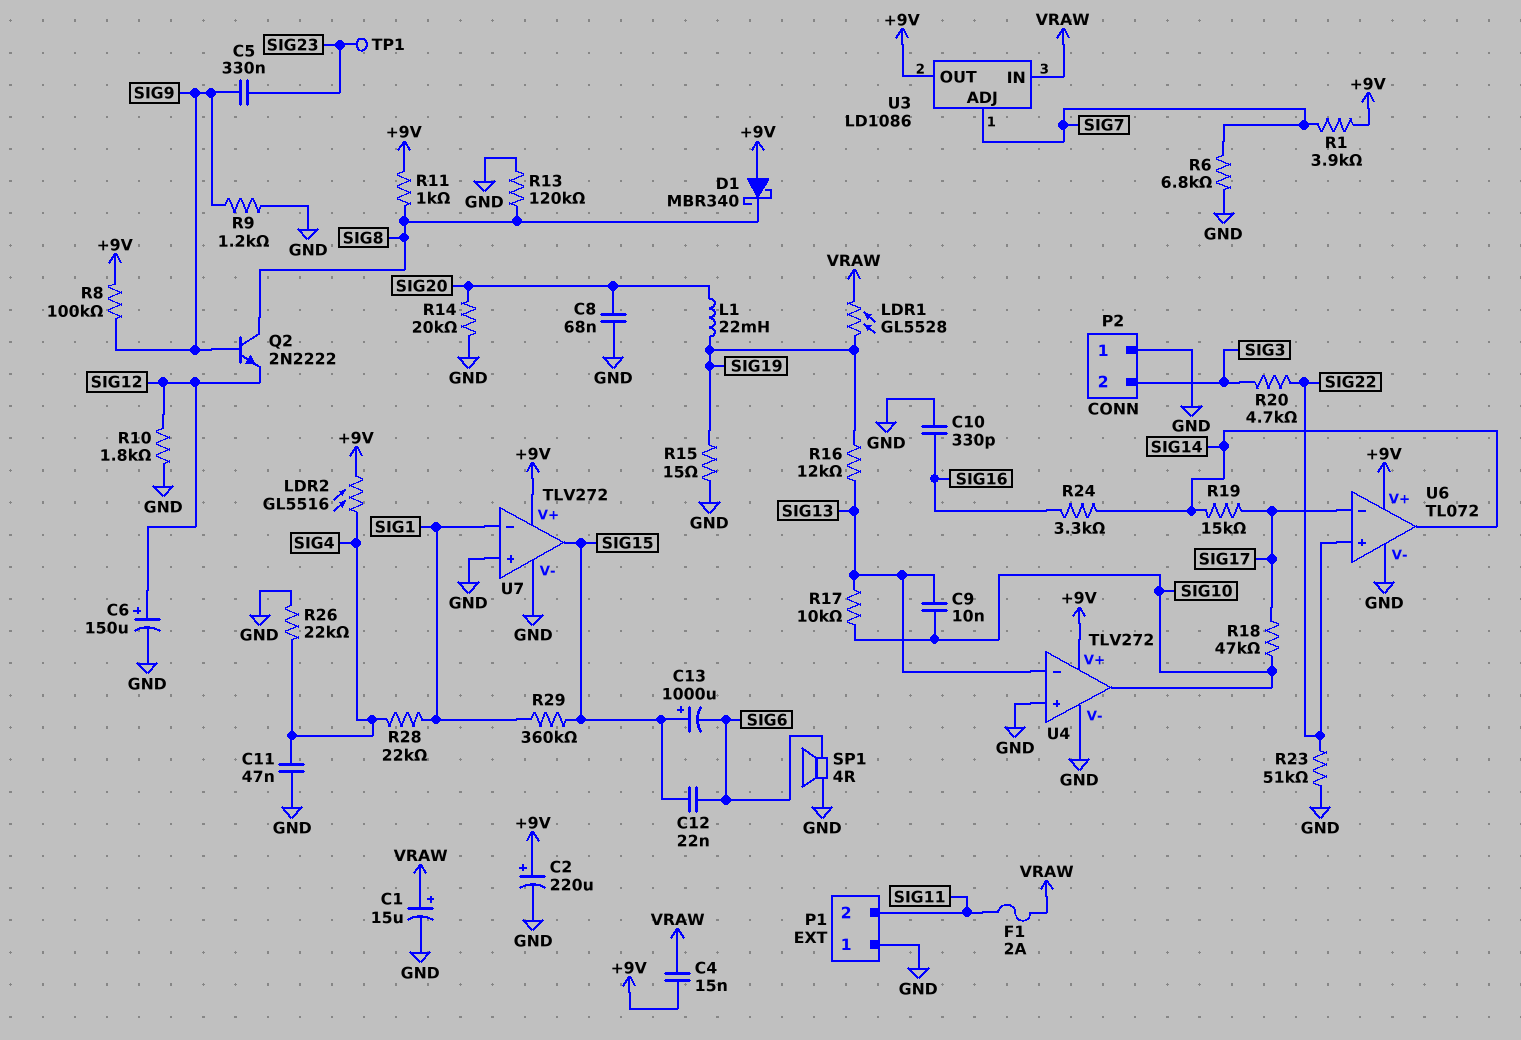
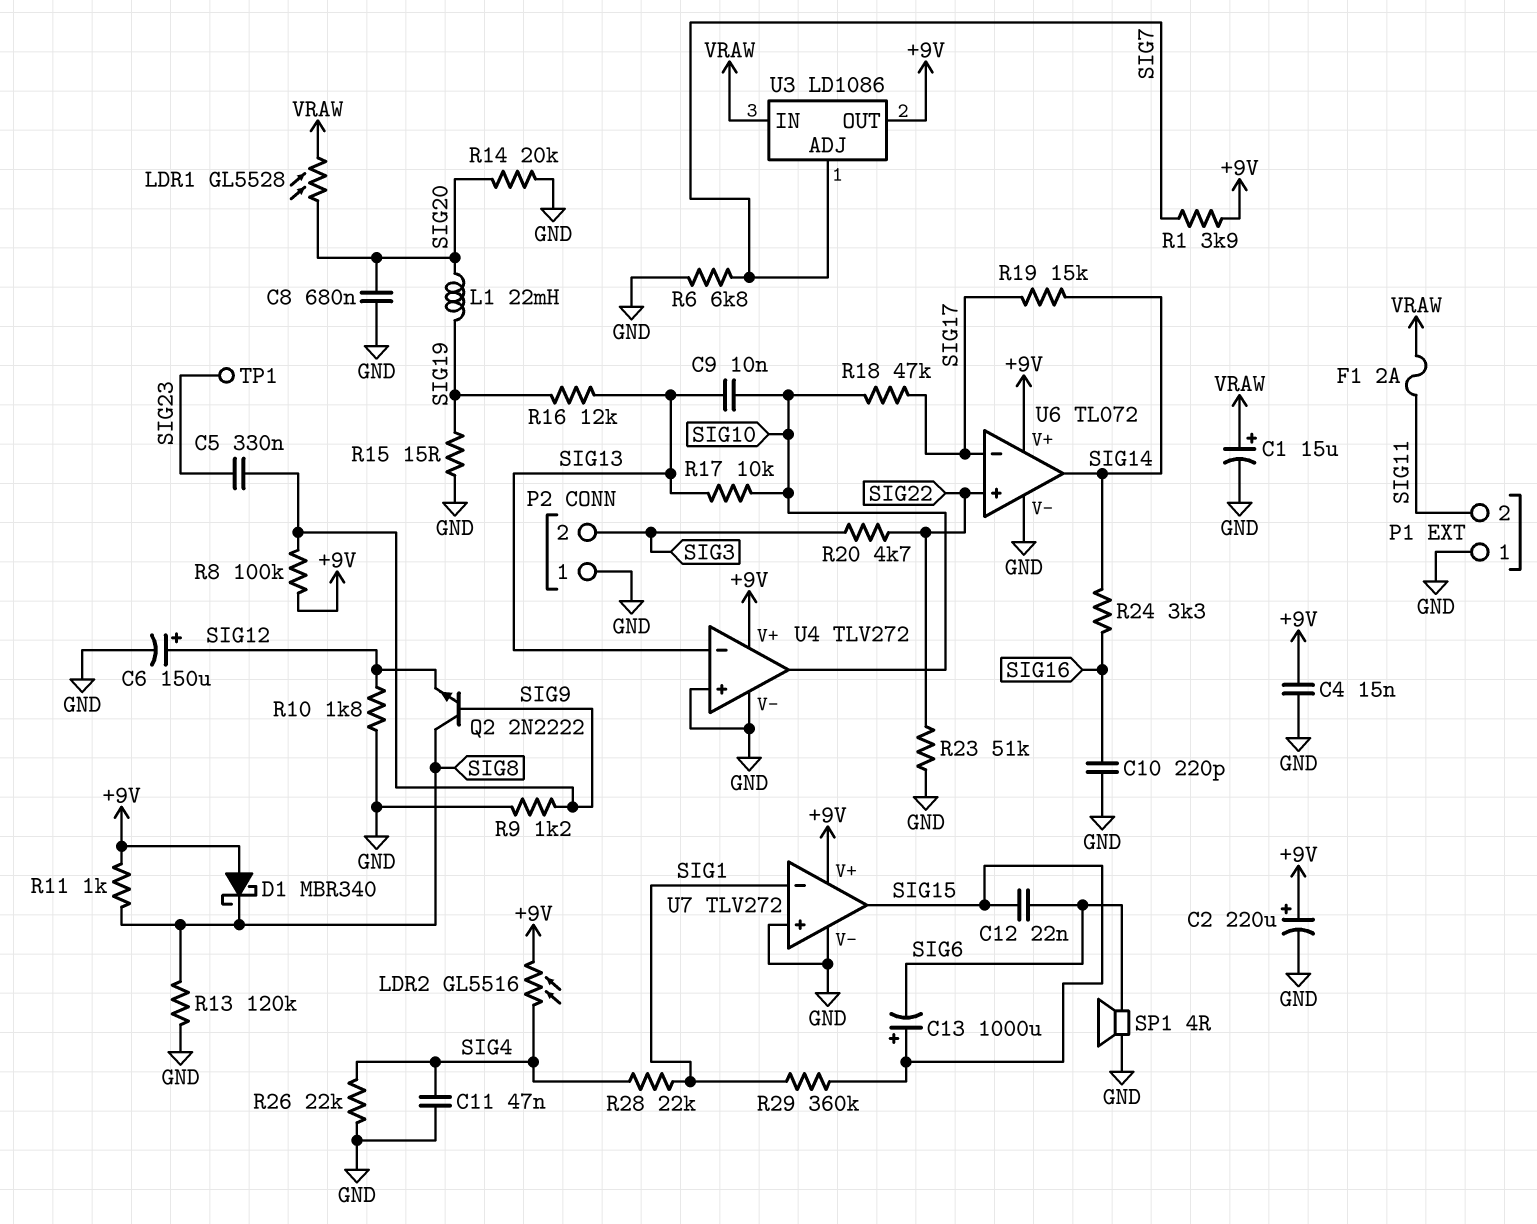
C4: 15nF (+9V, VRAW) -> 15nF (+9V, GND)
C8: 68nF (GND, SIG20) -> 680nF (GND, SIG20)
C10: 330pF (GND, SIG16) -> 220pF (GND, SIG16)
LDR1: GL5528 (SIG19, VRAW) -> GL5528 (SIG20, VRAW)

